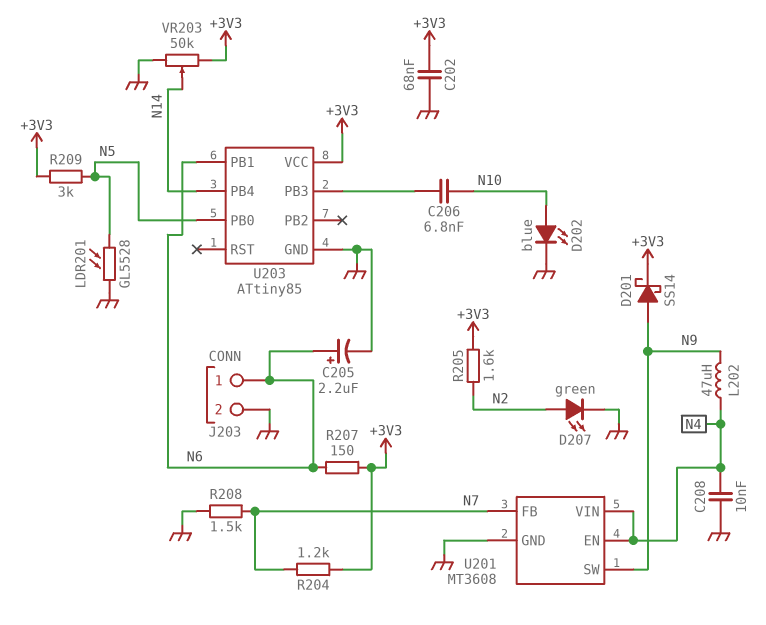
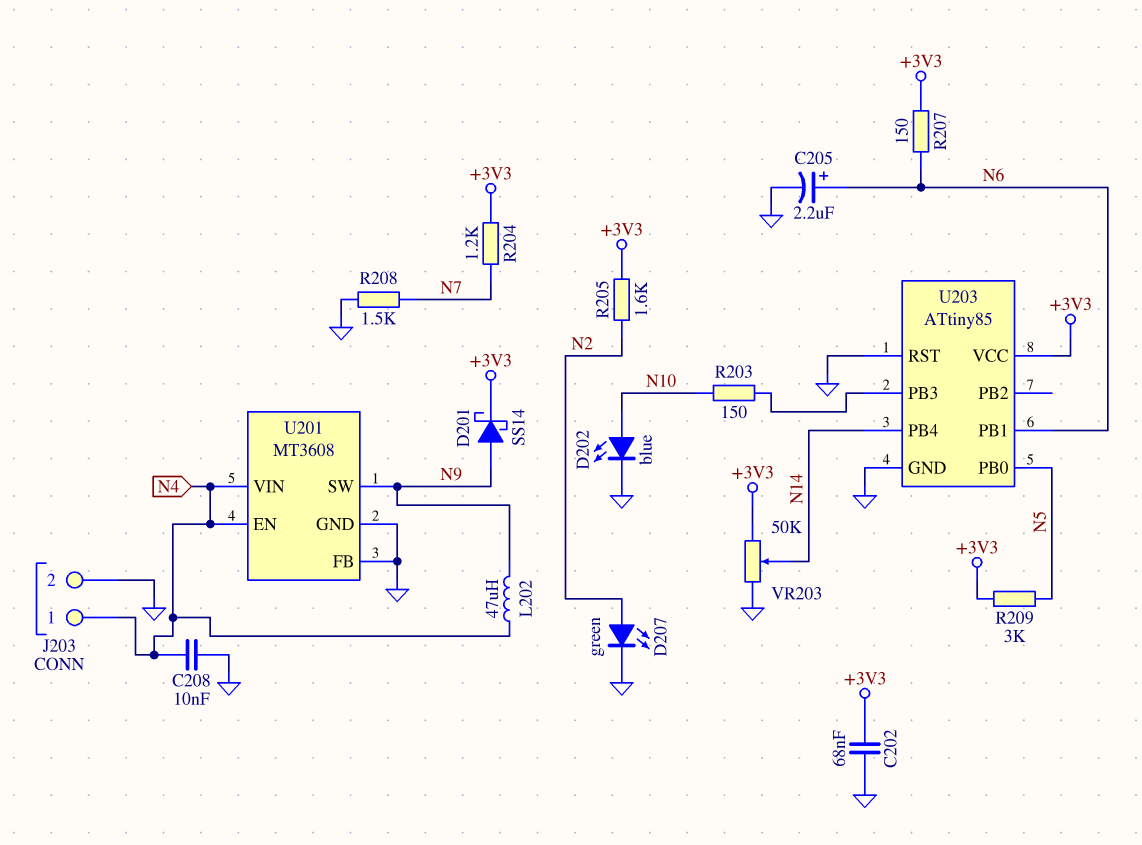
C206: 6.8nF (N10, U203/PB3) -> none
J203 pin 1: N6 -> N4
LDR201: GL5528 (GND, N5) -> none
R203: none -> 150 (N10, U203/PB3)
U201 pin FB: N7 -> GND
U203 pin RST: none -> GND

